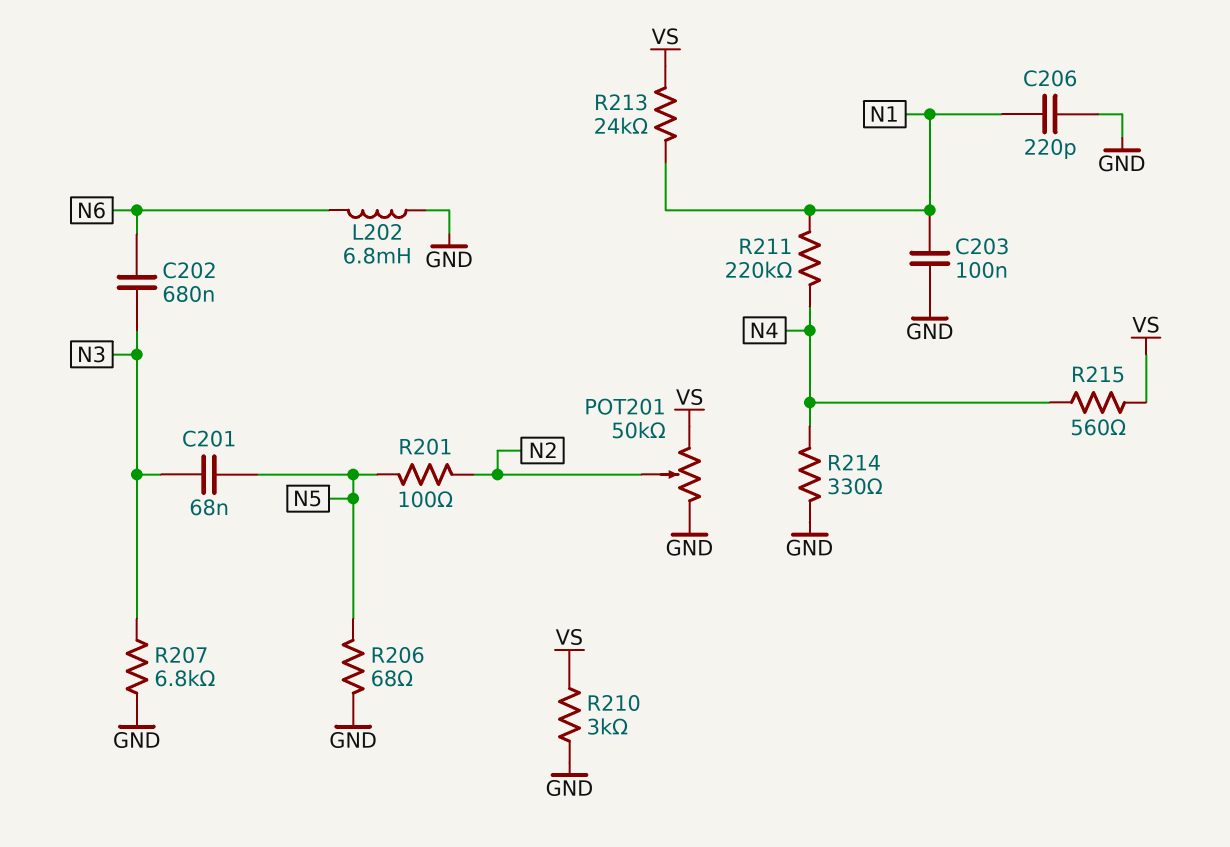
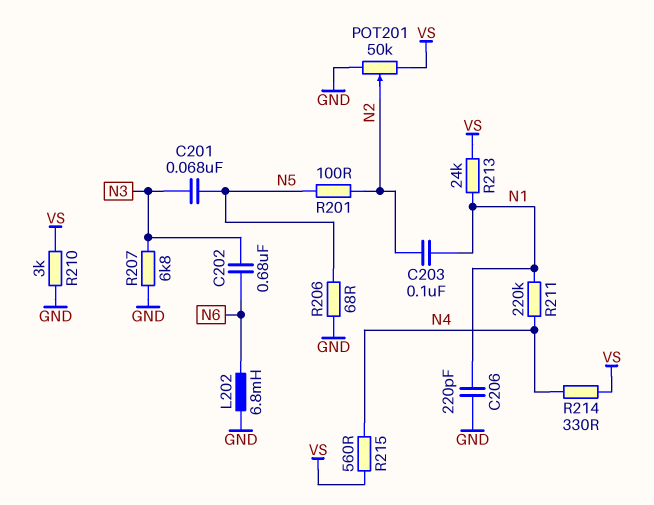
C203: 100nF (GND, N1) -> 100nF (N1, N2)
R214: 330 (GND, N4) -> 330 (N4, VS)

